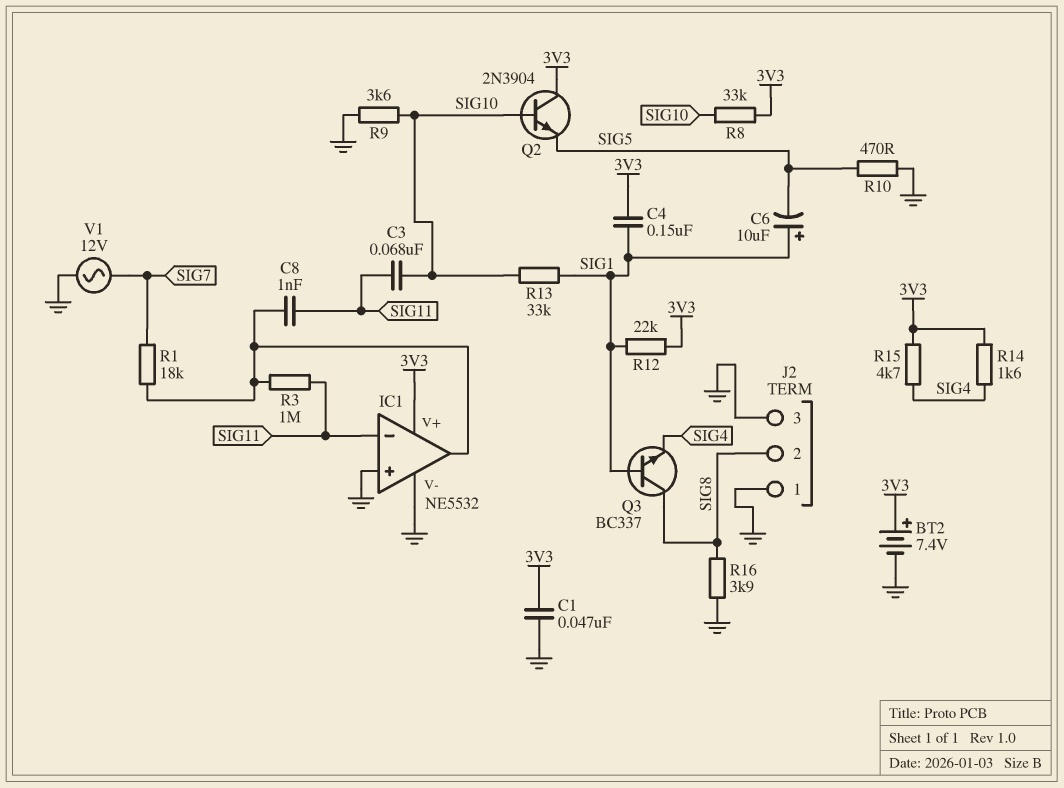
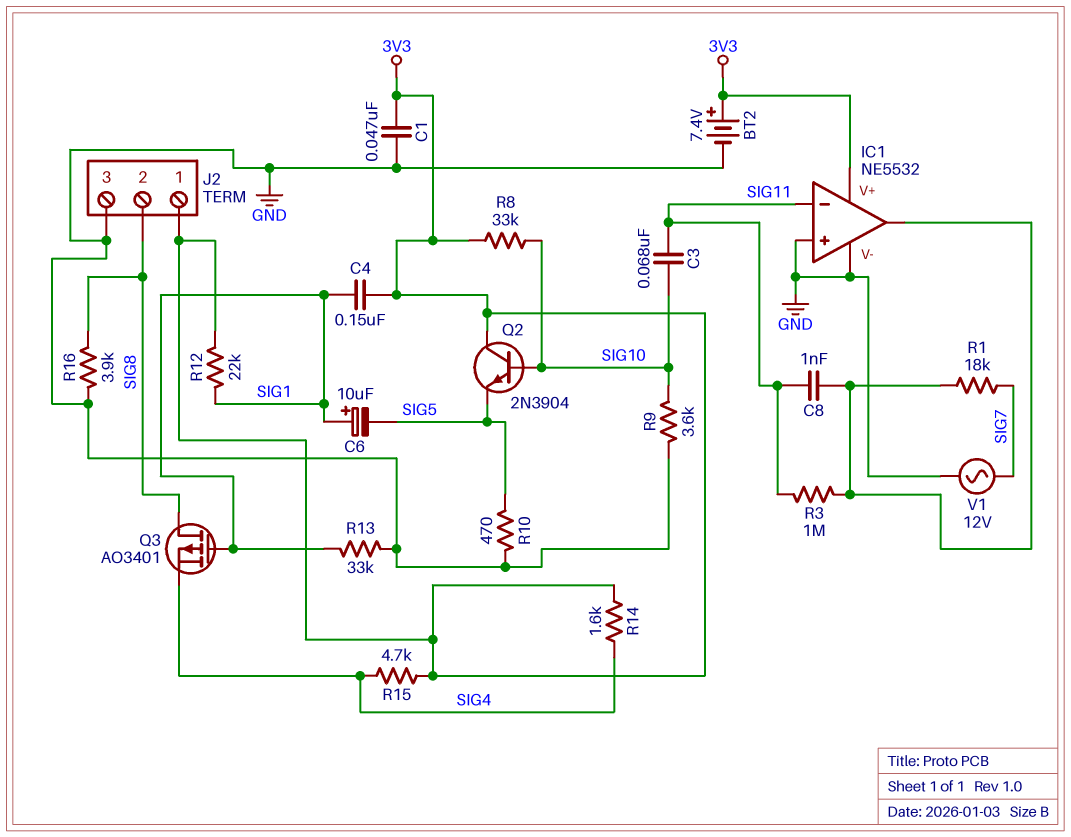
J2 pin 1: GND -> 3V3
Q3: NPN BC337 (B SIG1, C SIG8, E SIG4) -> PMOS AO3401 (G SIG1, D SIG8, S SIG4)
R13: 33k (SIG1, SIG10) -> 33k (GND, SIG1)

